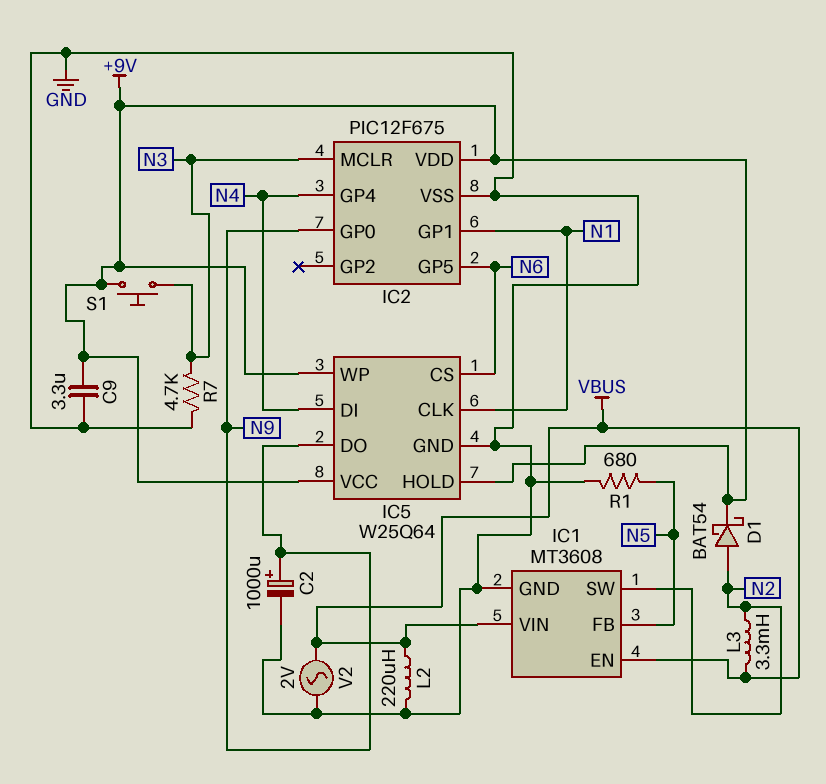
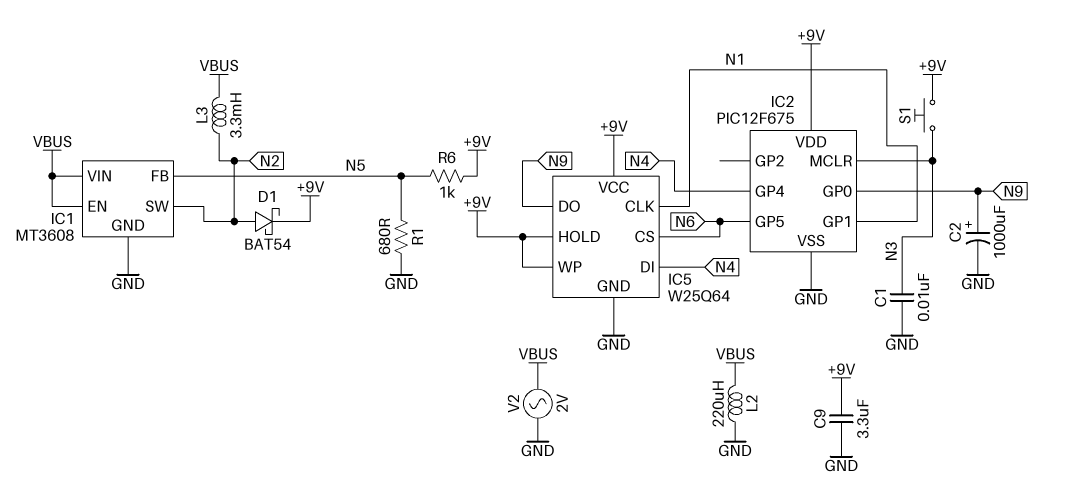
C1: none -> 10nF (GND, N3)
R6: none -> 1k (+9V, N5)
R7: 4.7k (GND, N3) -> none

